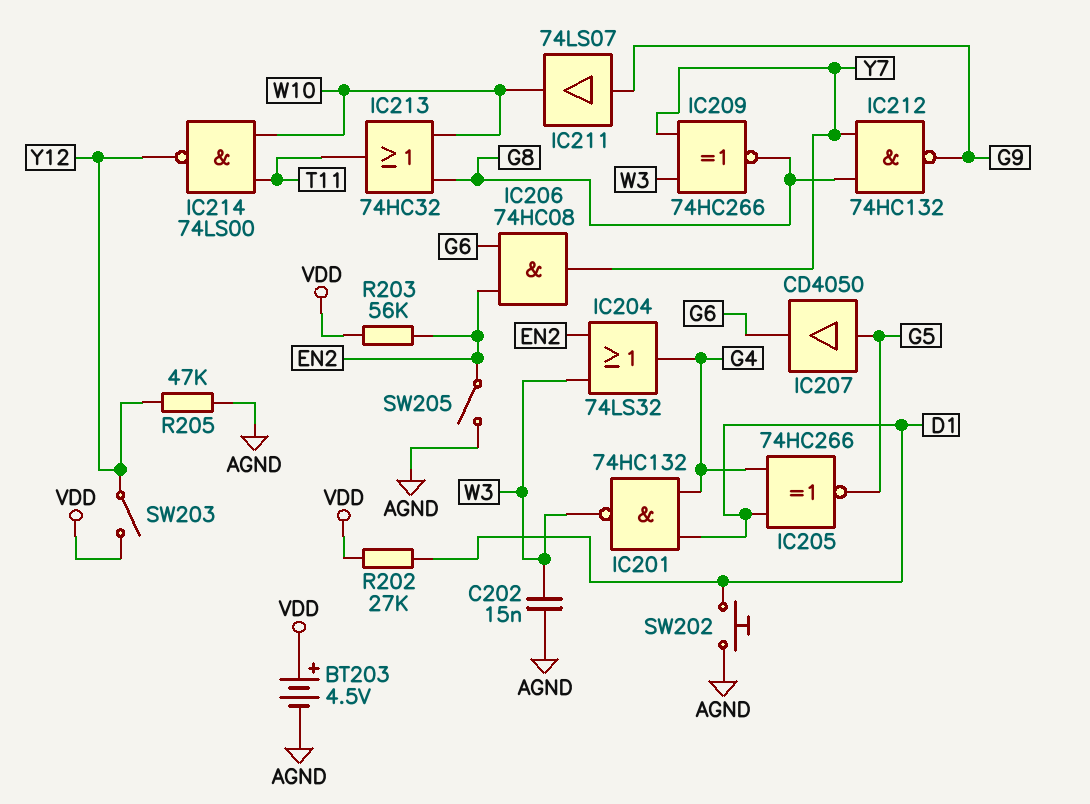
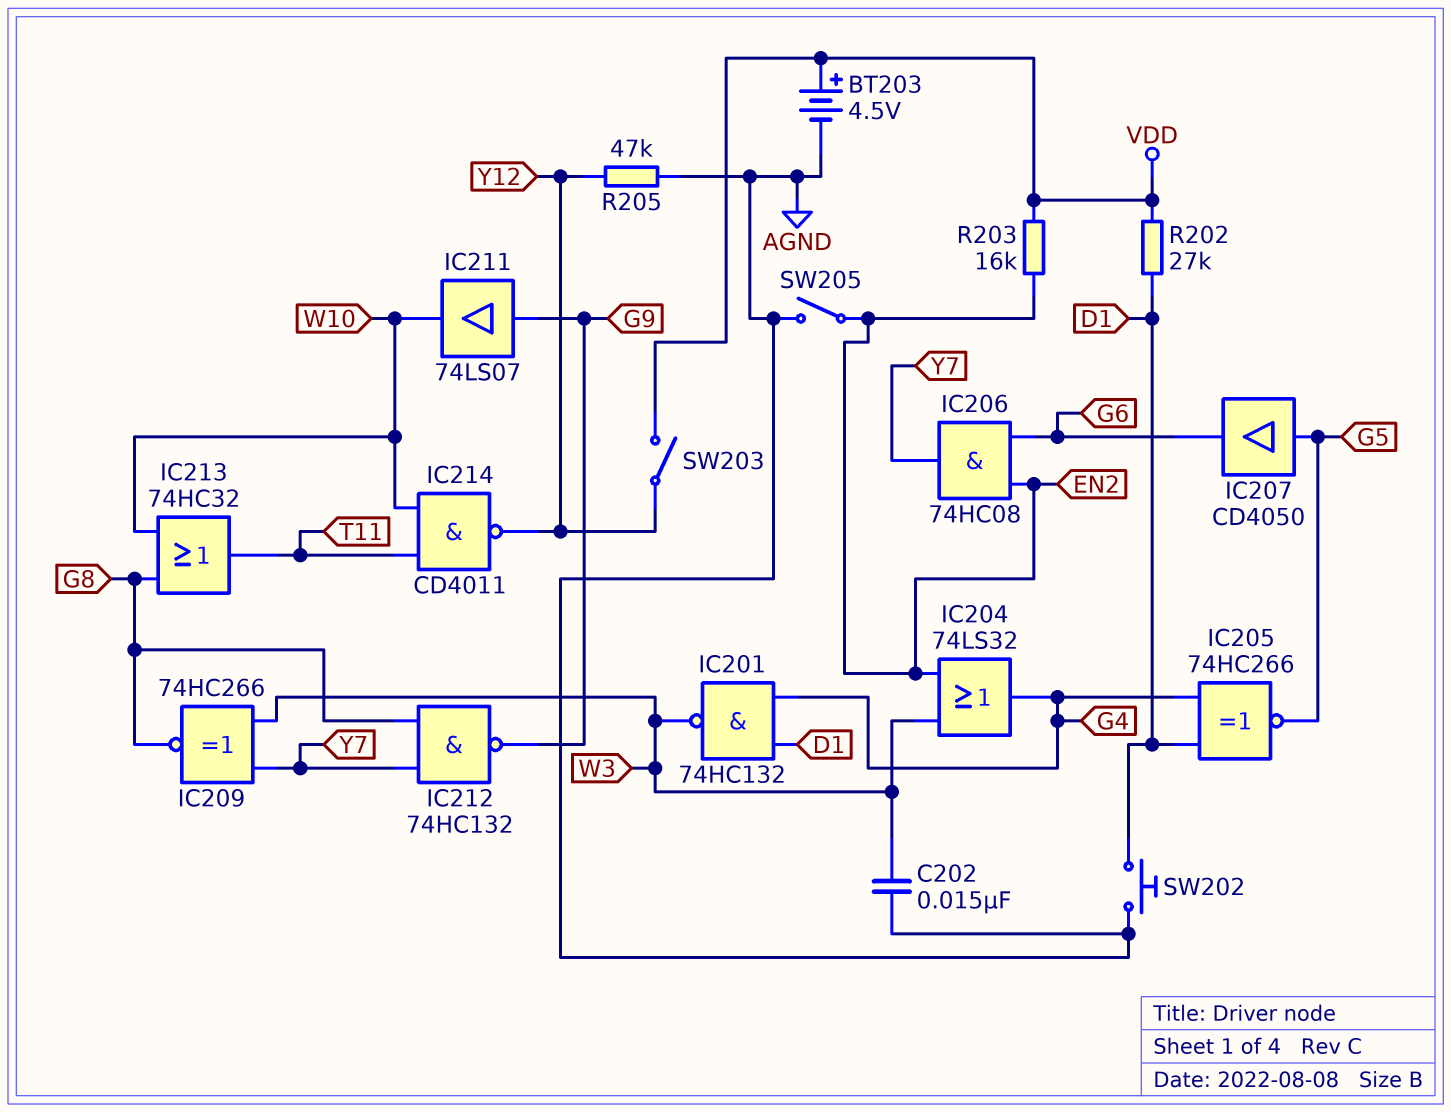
IC214: NAND 74LS00 (in T11, in W10, out Y12) -> NAND CD4011 (in T11, in W10, out Y12)
R203: 56k (EN2, VDD) -> 16k (EN2, VDD)

